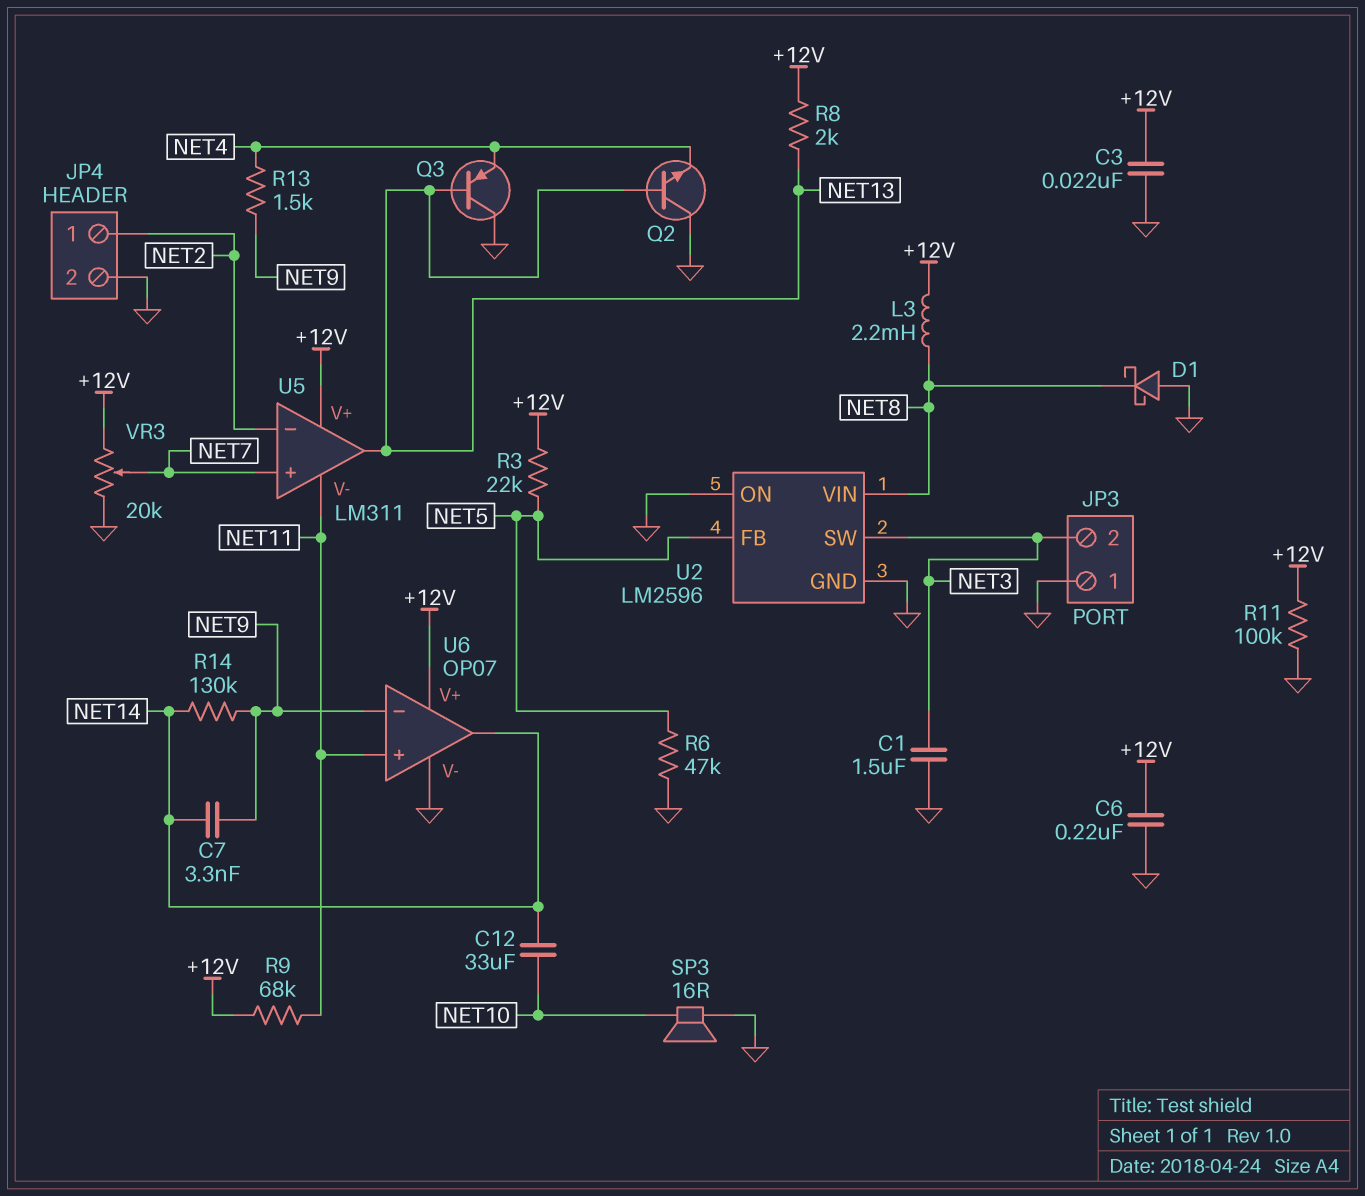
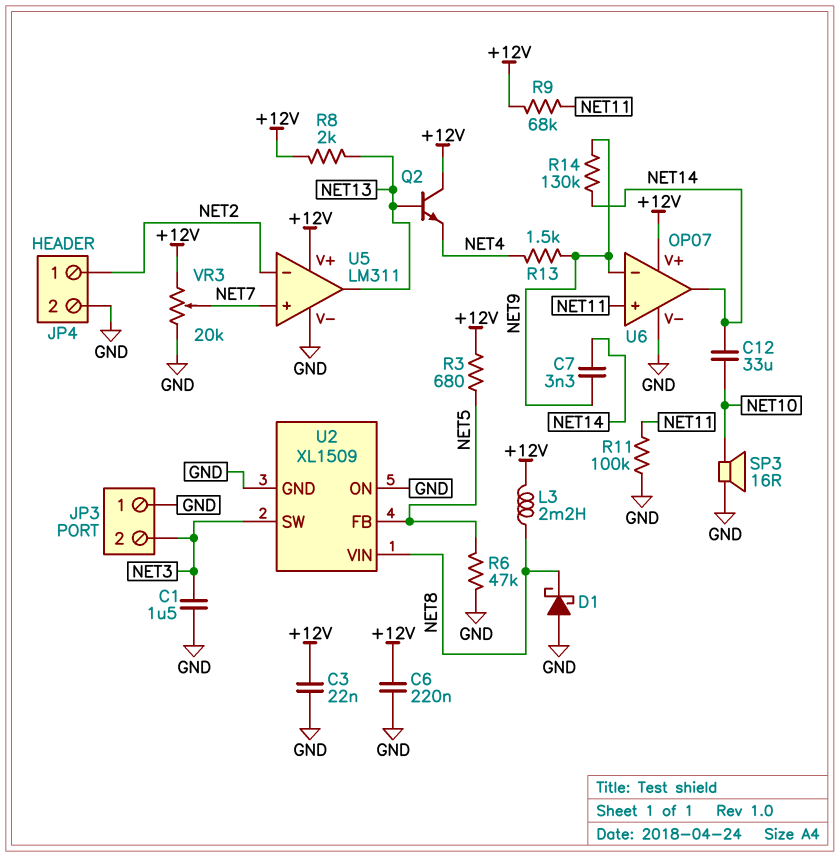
Q2: NPN (B NET13, C GND, E NET4) -> NPN (B NET13, C +12V, E NET4)
Q3: PNP (B NET13, C GND, E NET4) -> none
R3: 22k (+12V, NET5) -> 680 (+12V, NET5)
R11: 100k (+12V, GND) -> 100k (GND, NET11)
U2: LM2596 -> XL1509
U5 pin V-: NET11 -> GND

